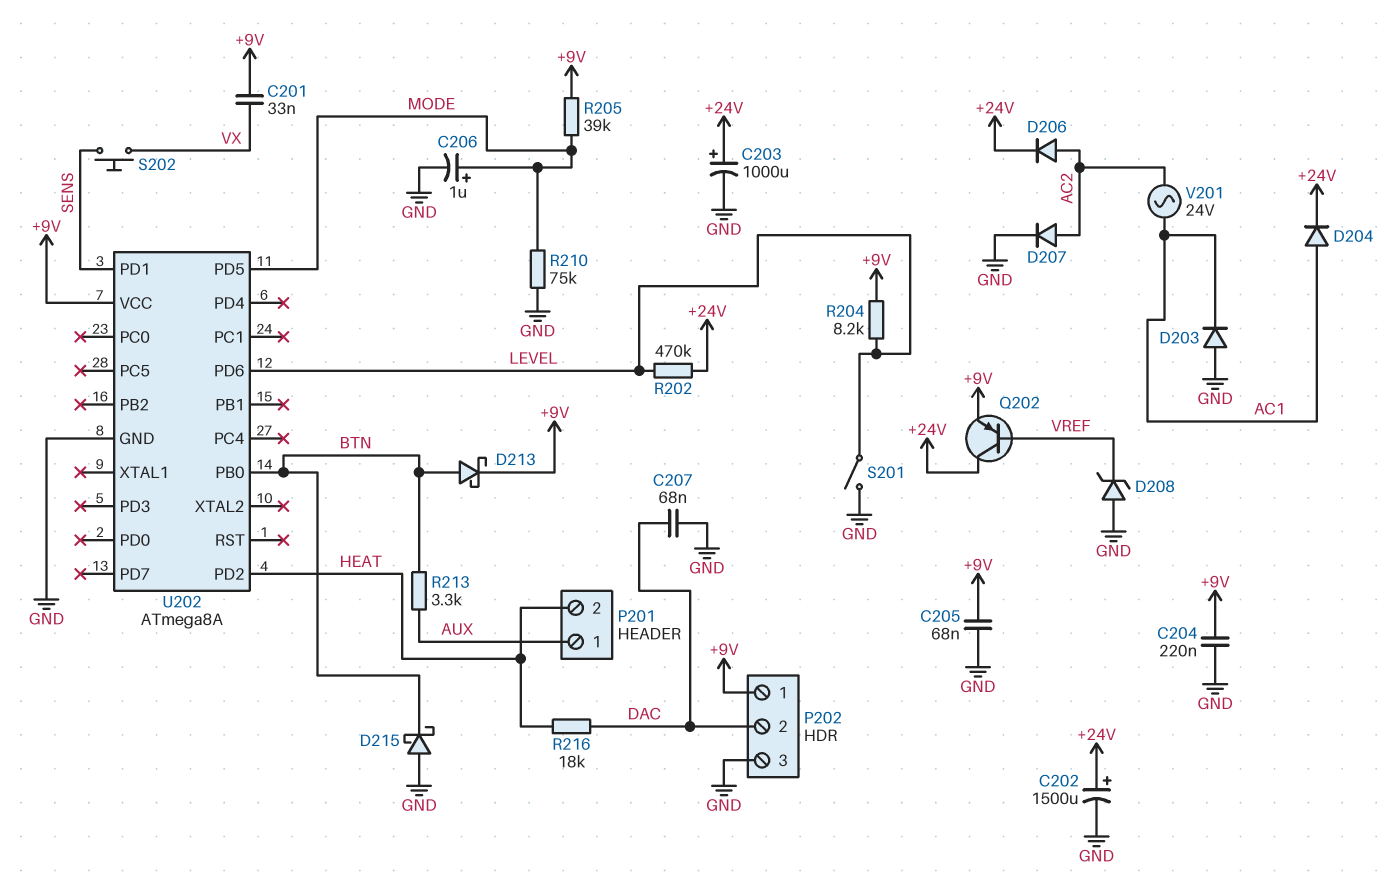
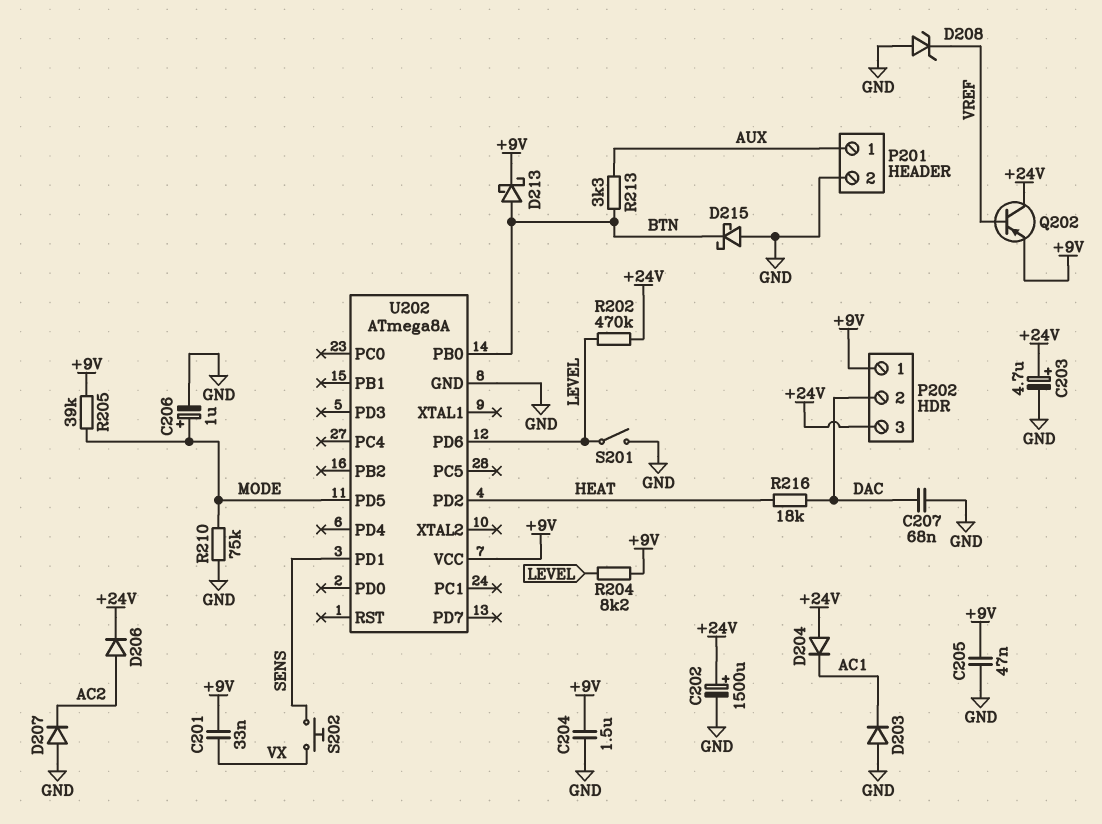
C203: 1000uF (plus +24V, minus GND) -> 4.7uF (plus +24V, minus GND)
C204: 220nF (+9V, GND) -> 1.5uF (+9V, GND)
C205: 68nF (+9V, GND) -> 47nF (+9V, GND)
D204: diode (A AC1, K +24V) -> diode (A +24V, K AC1)
D207: diode (A AC2, K GND) -> diode (A GND, K AC2)
P201 pin 2: HEAT -> GND
P202 pin 3: GND -> +24V
V201: AC 24V (AC1, AC2) -> none

